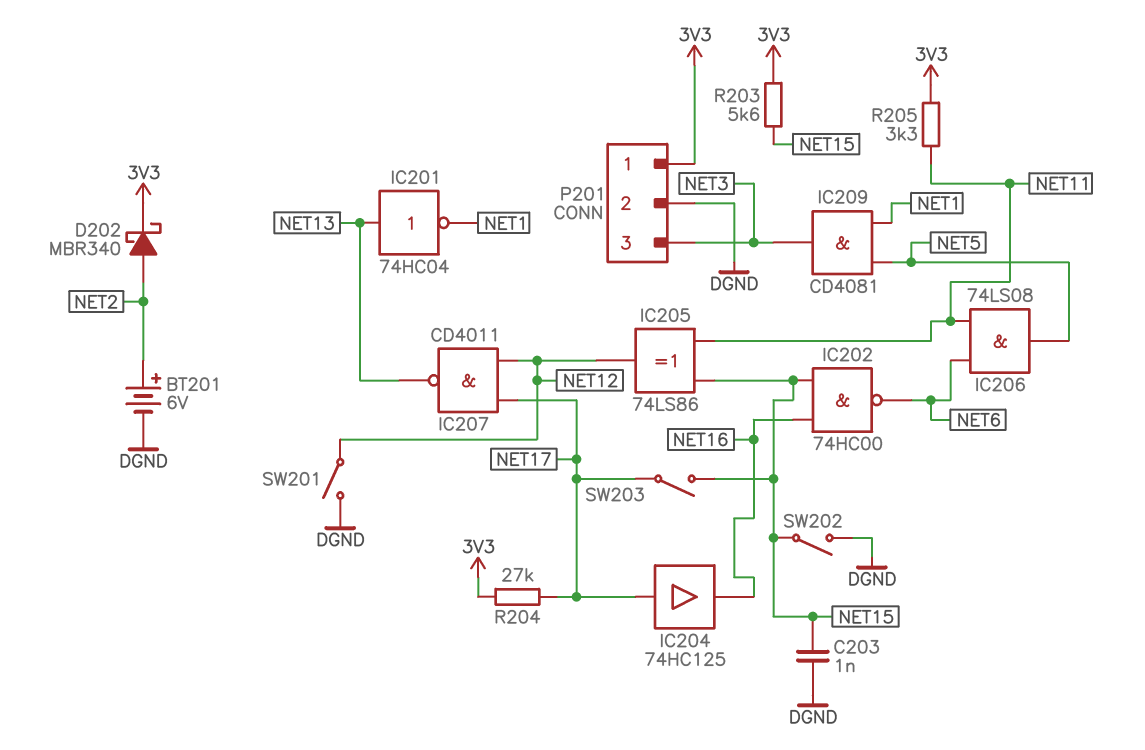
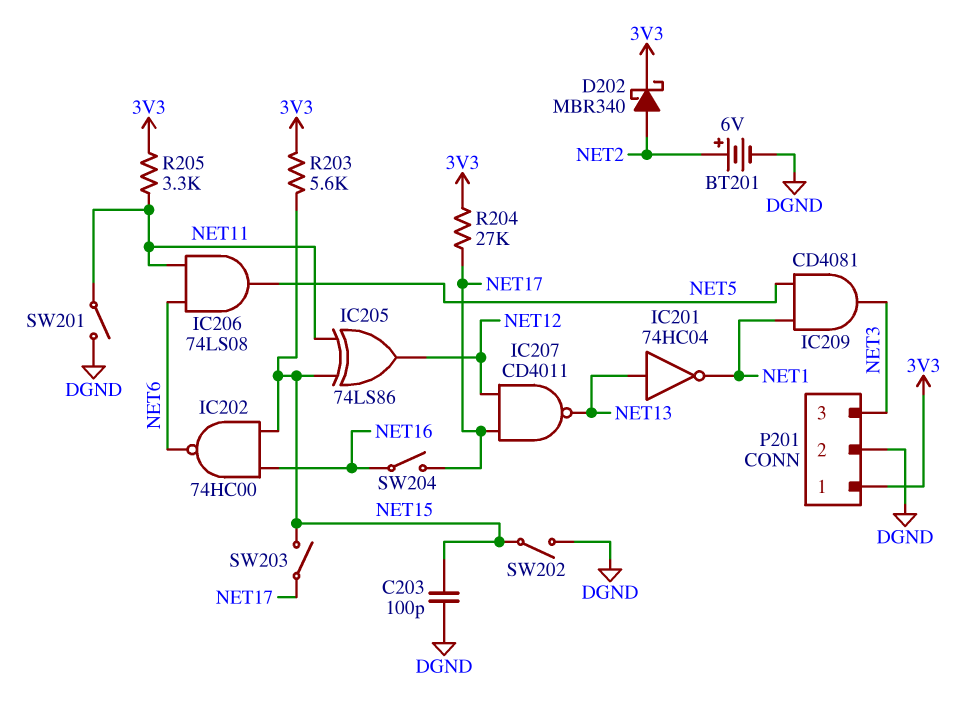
C203: 1nF (DGND, NET15) -> 100pF (DGND, NET15)
IC204: buffer 74HC125 (in NET17, out NET16) -> none
SW201: switch (DGND, NET12) -> switch (DGND, NET11)
SW204: none -> switch (NET16, NET17)

